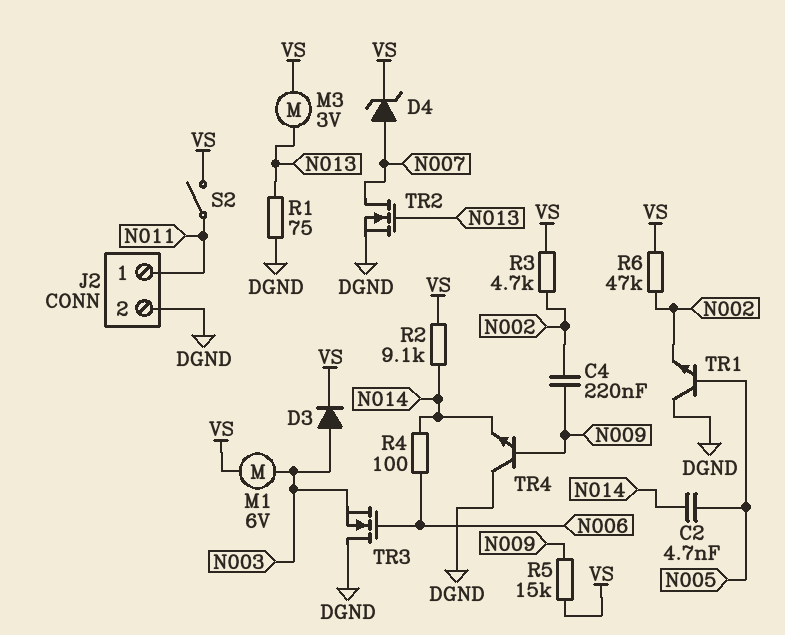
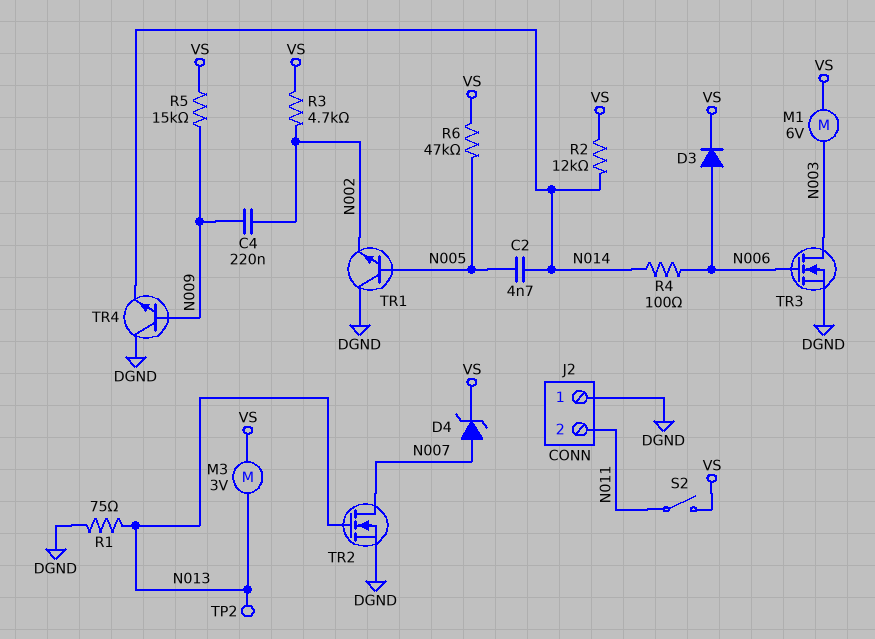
D3: diode (A N003, K VS) -> diode (A N006, K VS)
J2 pin 1: N011 -> DGND
J2 pin 2: DGND -> N011
R2: 9.1k (N014, VS) -> 12k (N014, VS)
R6: 47k (N002, VS) -> 47k (N005, VS)
TP2: none -> test point (N013)
TR3: NMOS (G N006, D DGND, S N003) -> NMOS (G N006, D N003, S DGND)

